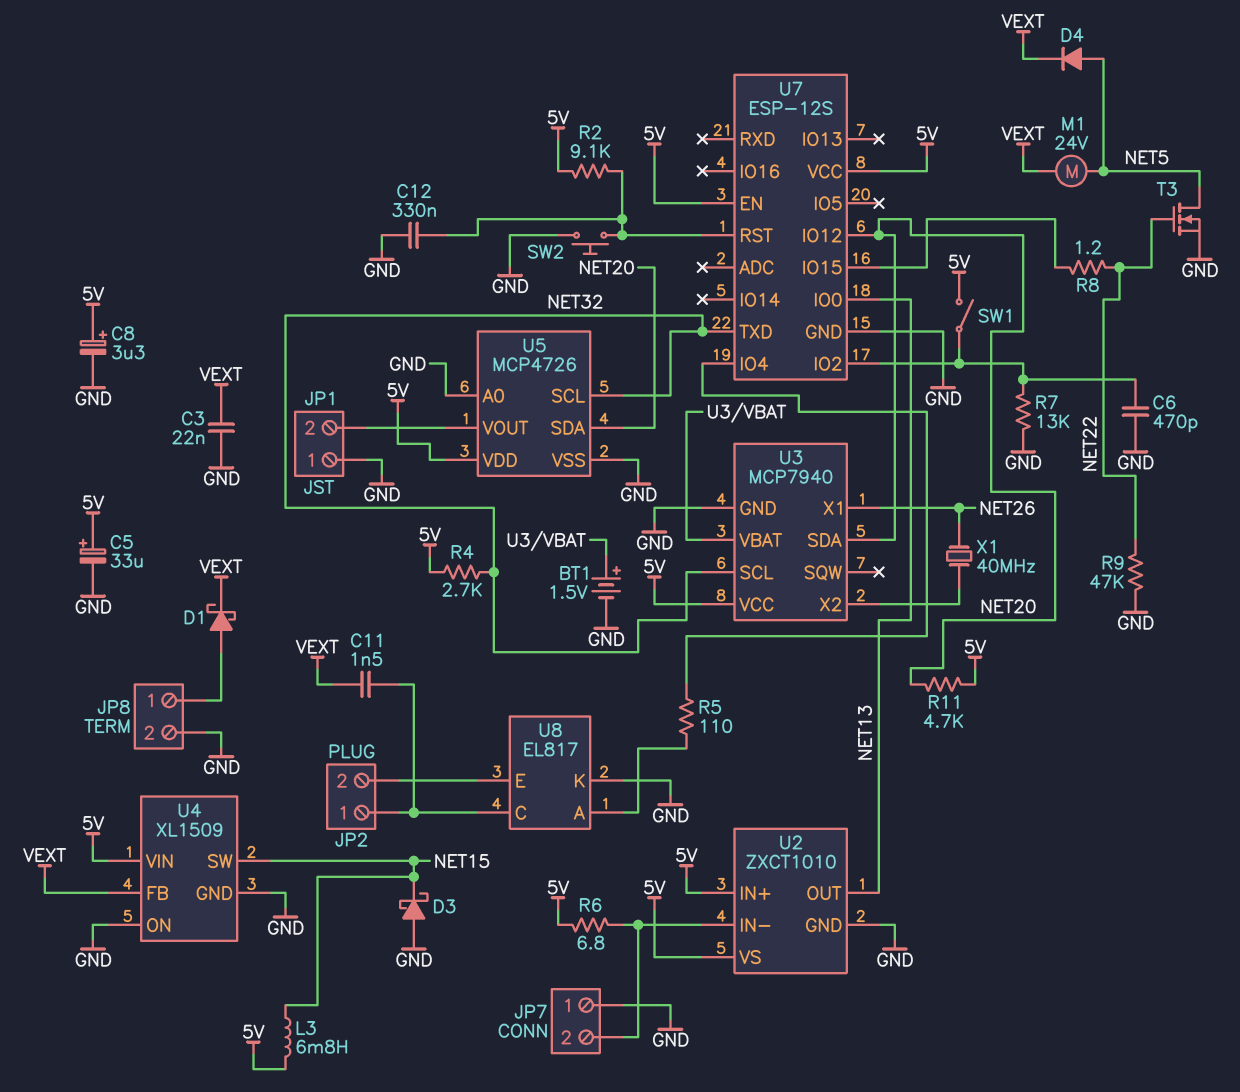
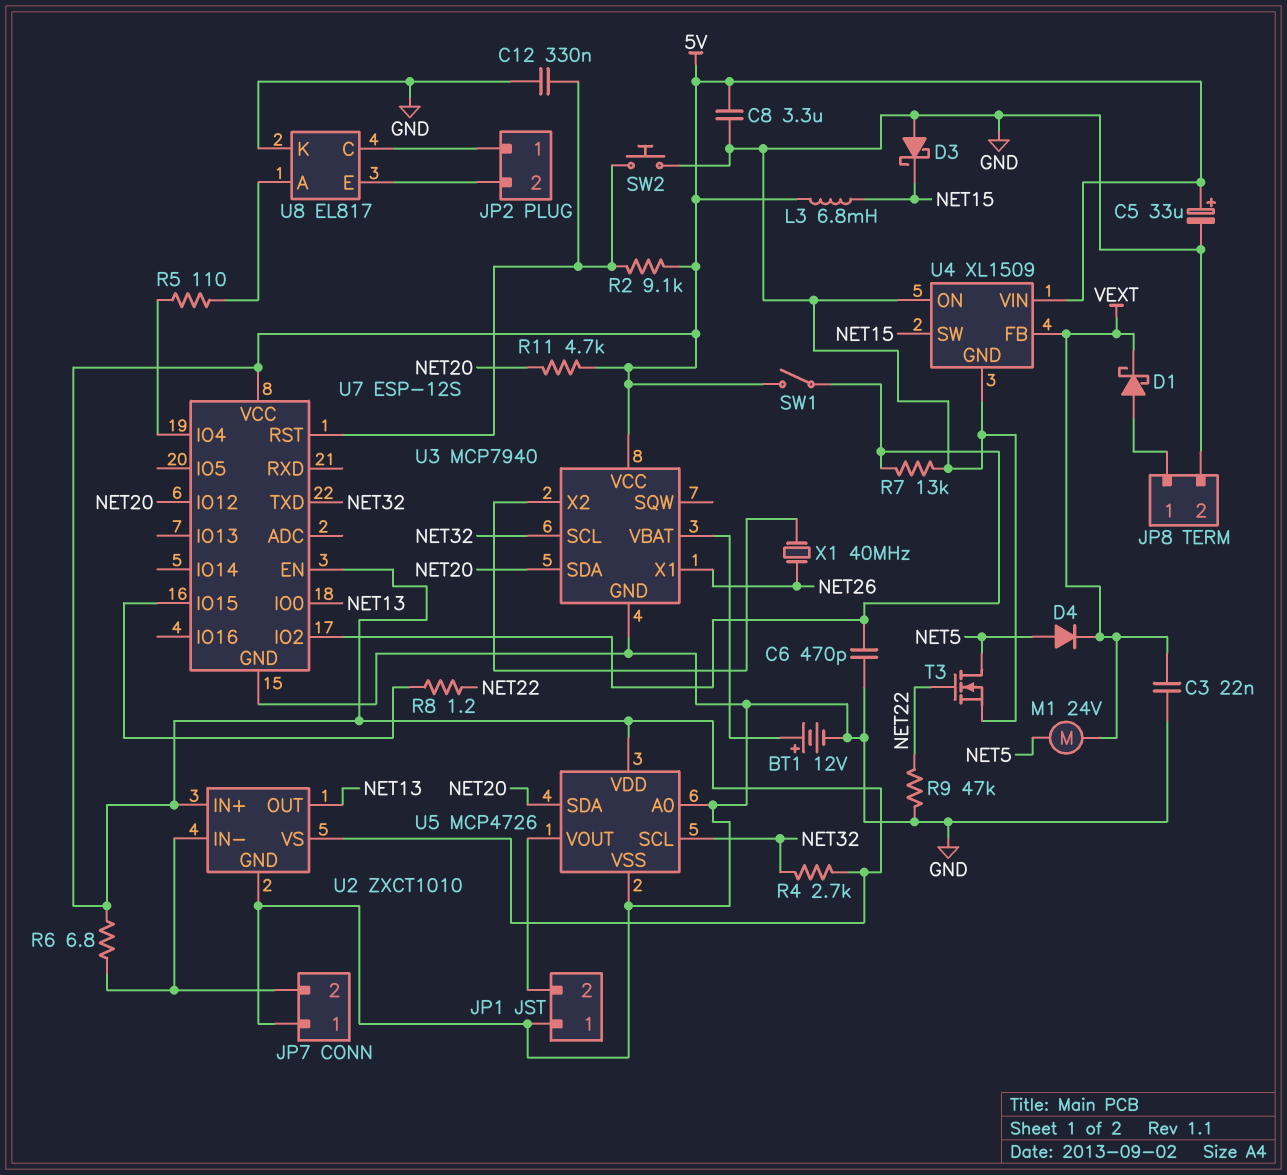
BT1: 1.5V (plus U3/VBAT, minus GND) -> 12V (plus U3/VBAT, minus GND)
C8: 3.3uF (plus 5V, minus GND) -> 3.3uF (5V, GND)
C11: 1.5nF (JP2/1, VEXT) -> none

